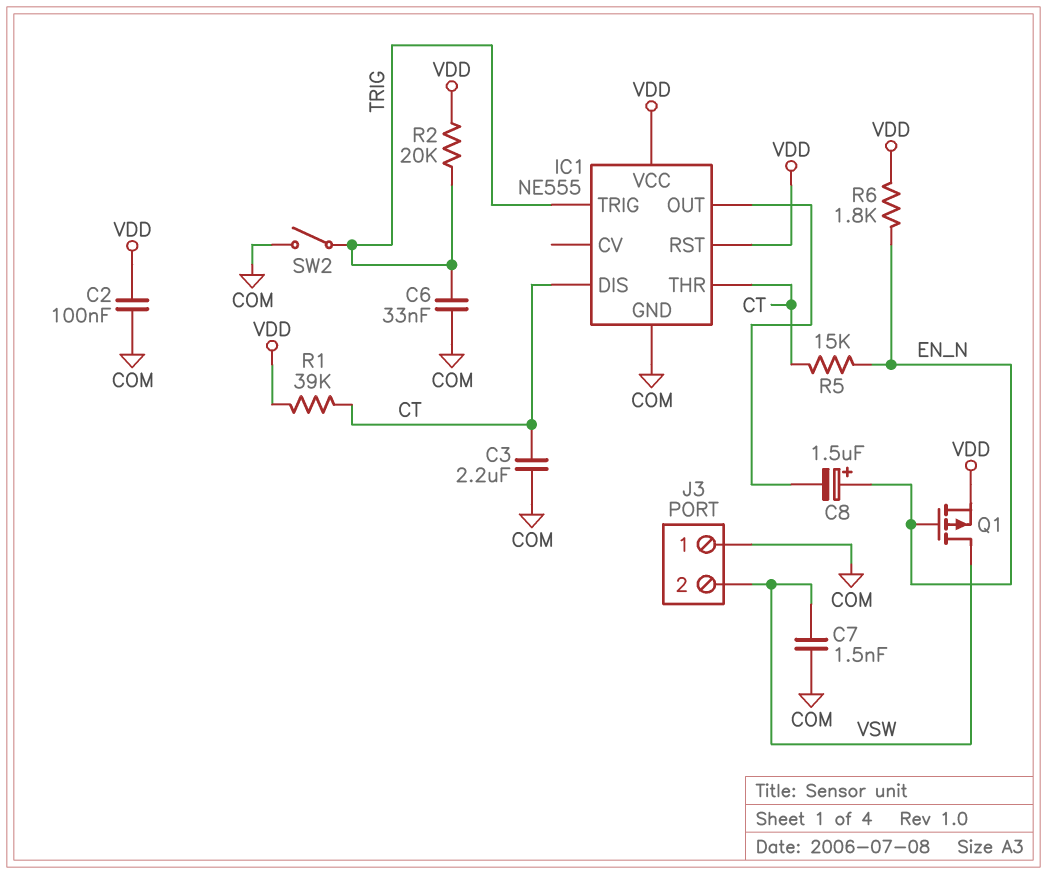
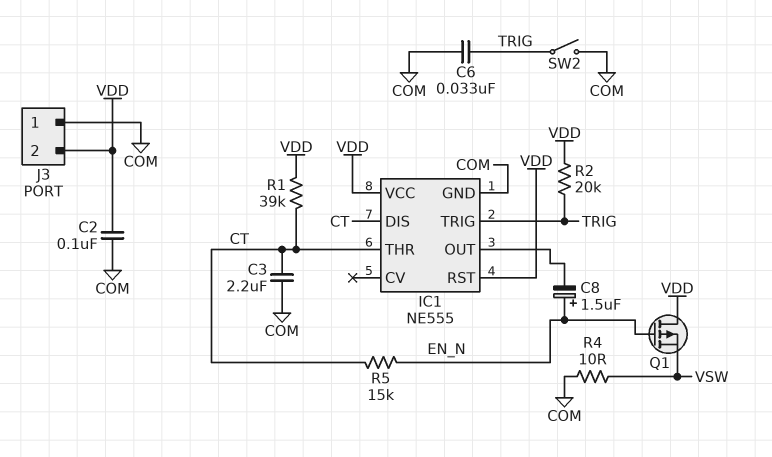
C7: 1.5nF (COM, VSW) -> none
J3 pin 2: VSW -> VDD
Q1: PMOS (G EN_N, D VSW, S VDD) -> PMOS (G EN_N, D VDD, S VSW)
R4: none -> 10 (COM, VSW)
R6: 1.8k (EN_N, VDD) -> none

